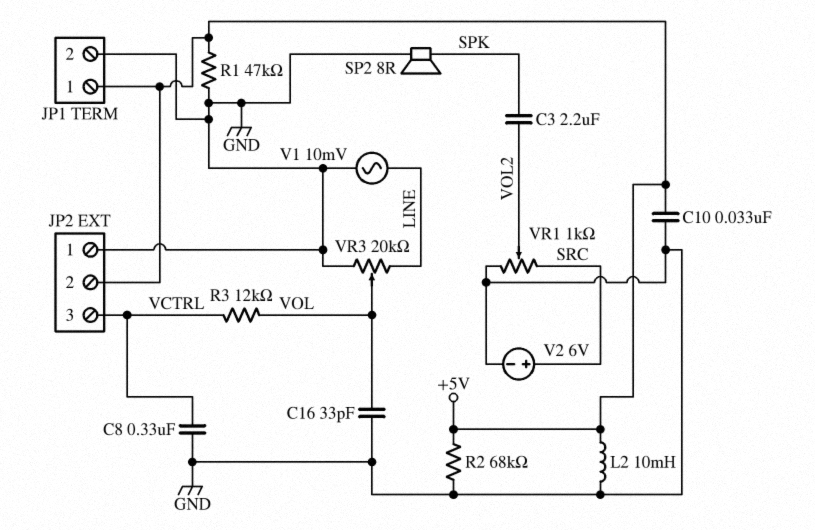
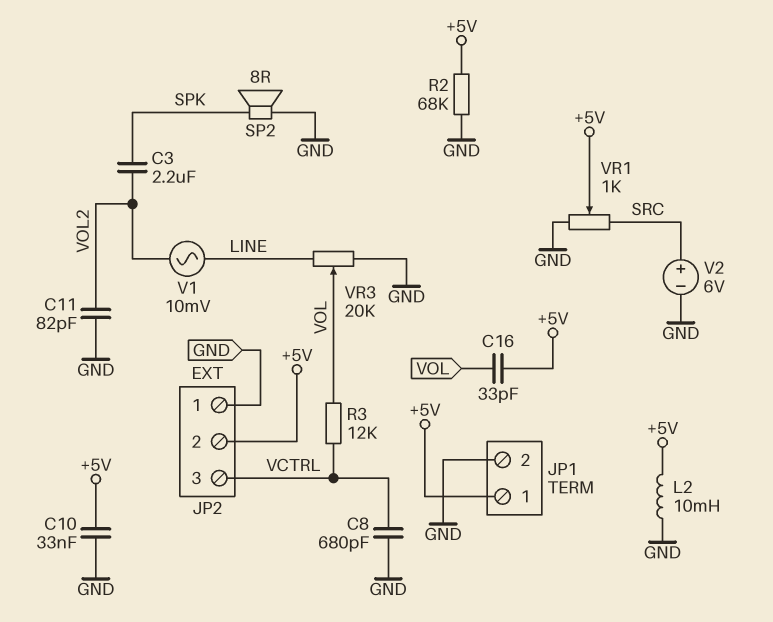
C8: 330nF (GND, VCTRL) -> 680pF (GND, VCTRL)
C11: none -> 82pF (GND, VOL2)
C16: 33pF (GND, VOL) -> 33pF (+5V, VOL)
R1: 47k (+5V, GND) -> none
V1: AC 10mV (GND, LINE) -> AC 10mV (LINE, VOL2)
VR1: 1k (GND, SRC, wiper VOL2) -> 1k (GND, SRC, wiper +5V)

